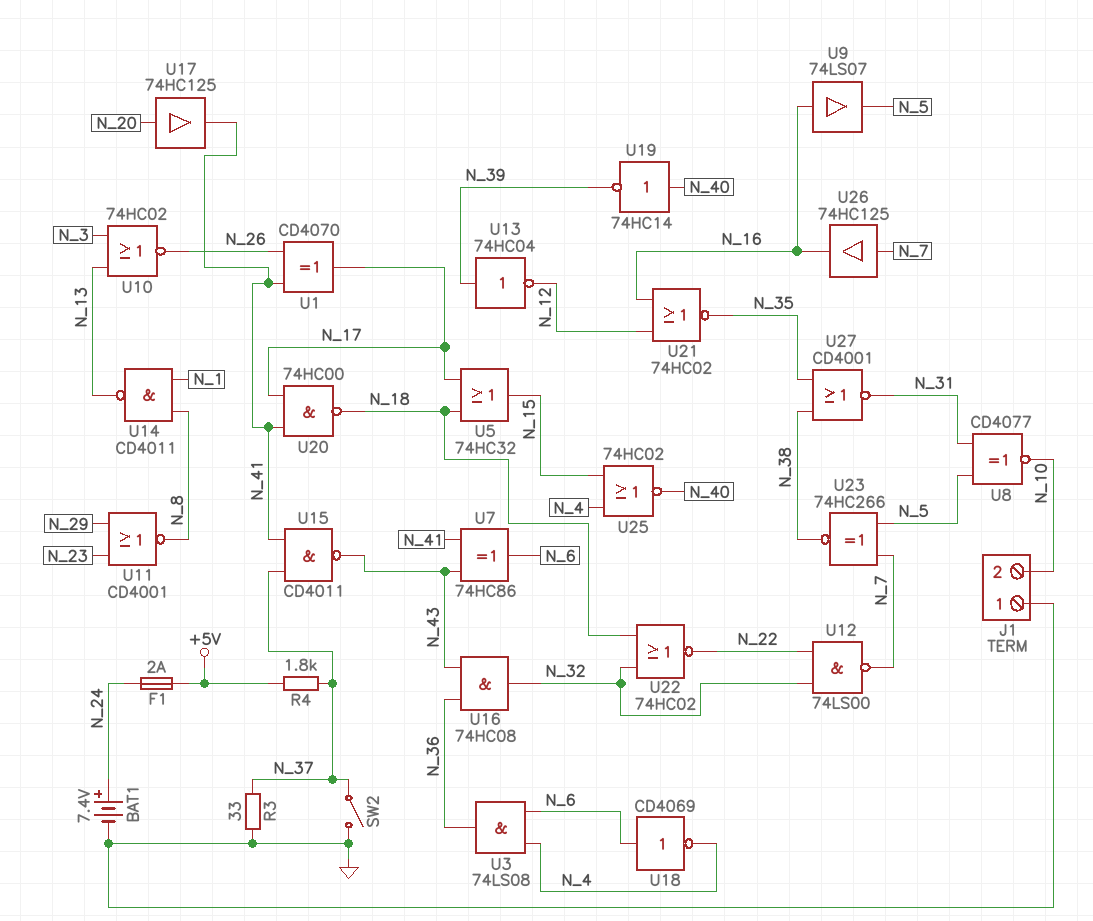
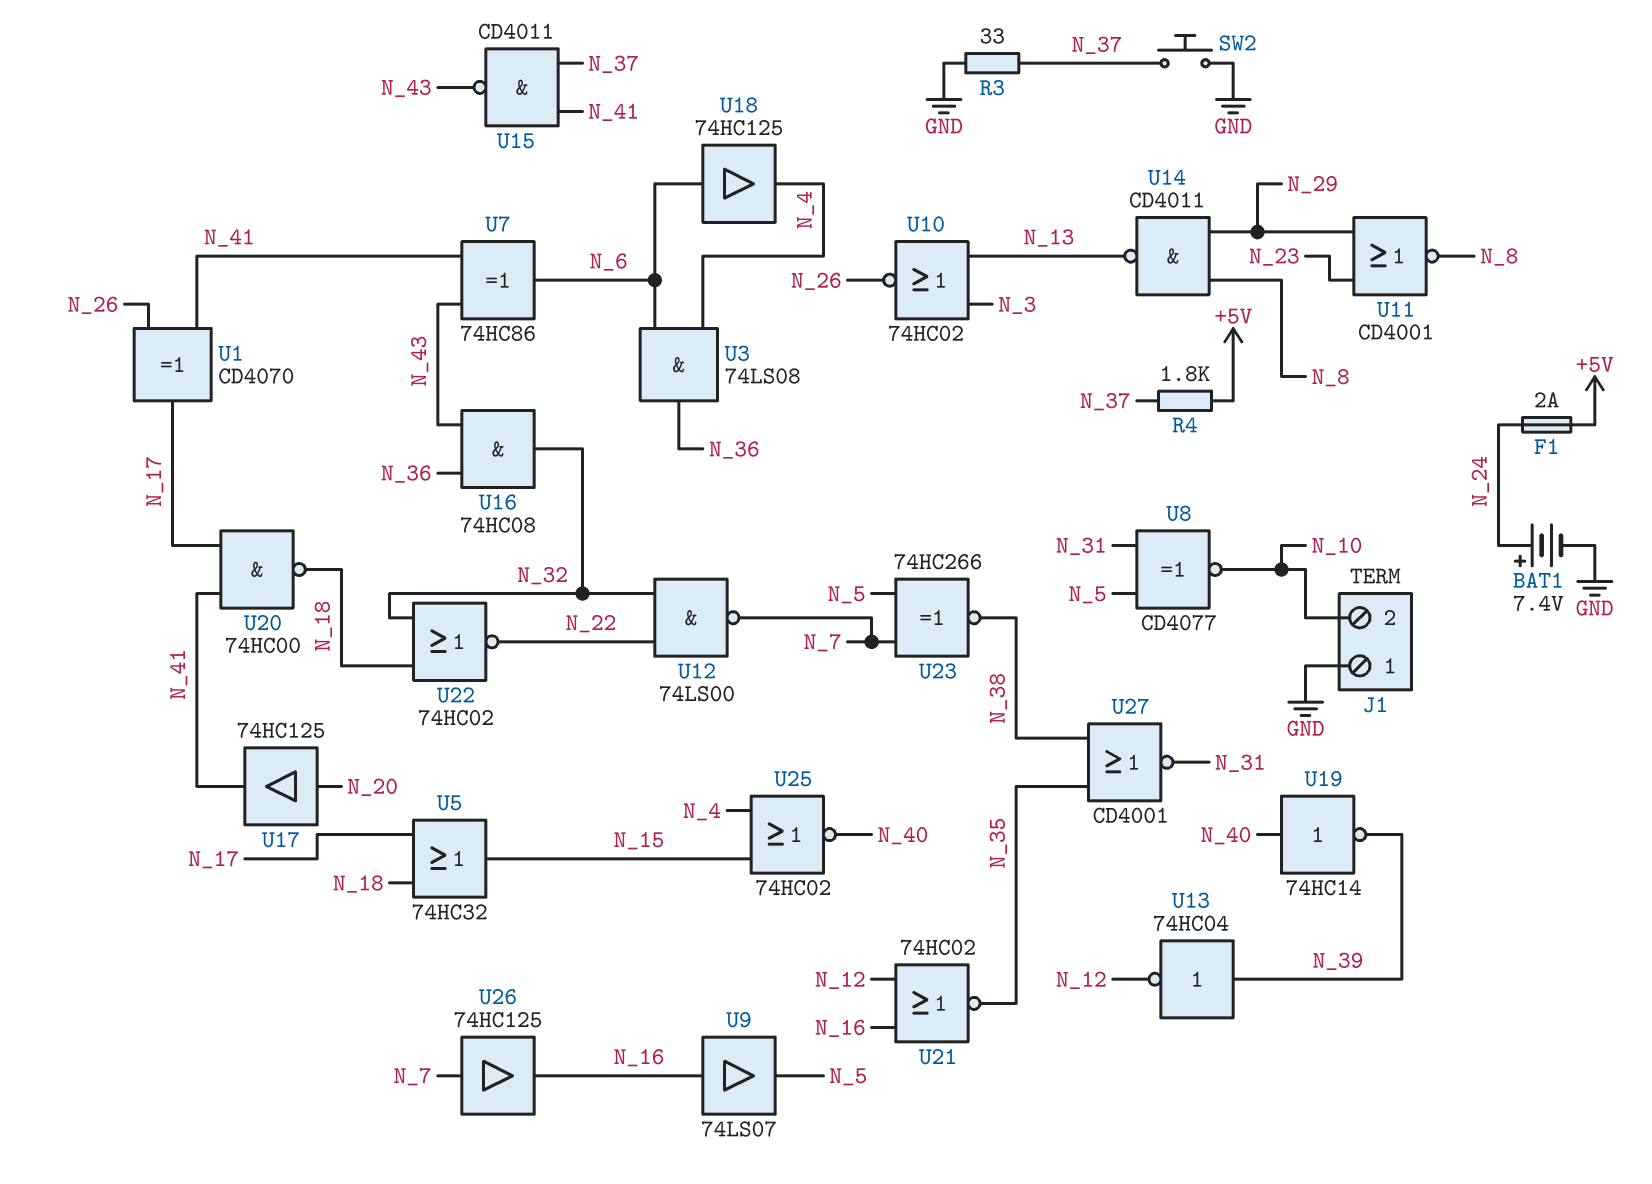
SW2: switch (GND, N_37) -> button (GND, N_37)
U14: NAND CD4011 (in N_1, in N_8, out N_13) -> NAND CD4011 (in N_8, in N_29, out N_13)
U18: NOT CD4069 (in N_6, out N_4) -> buffer 74HC125 (in N_6, out N_4)

